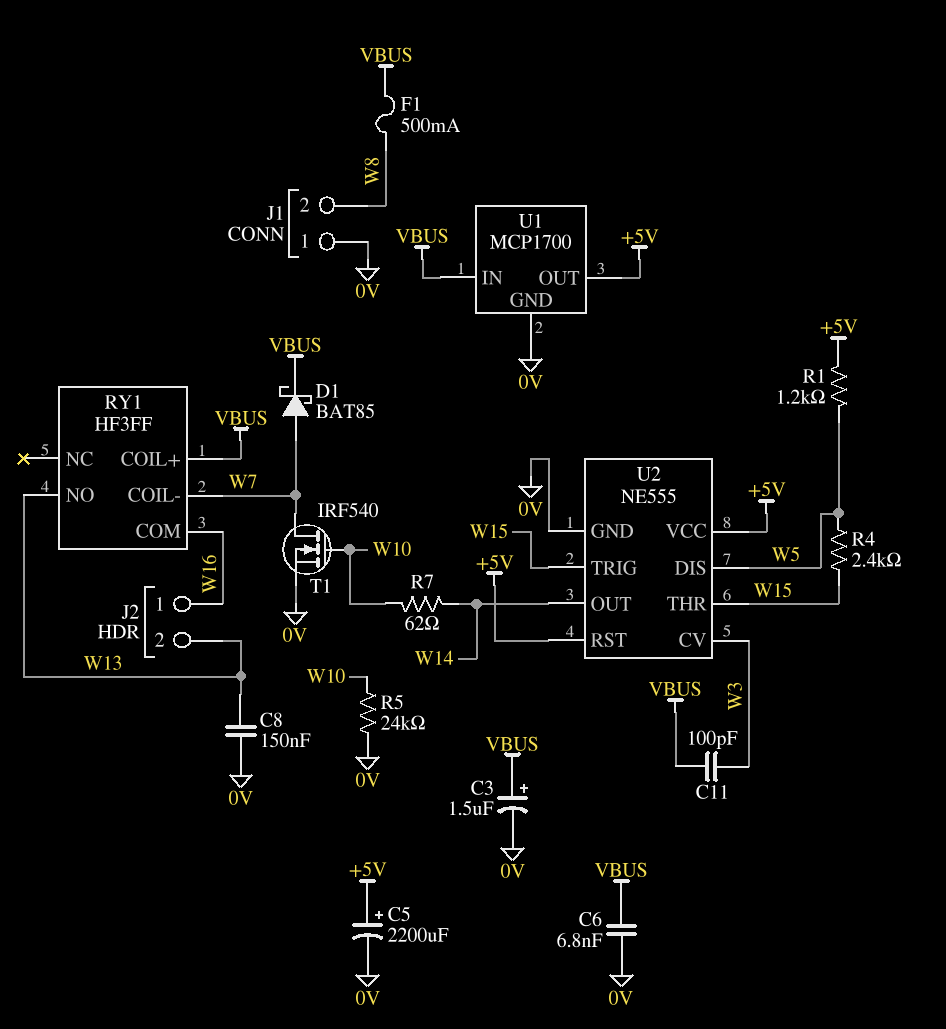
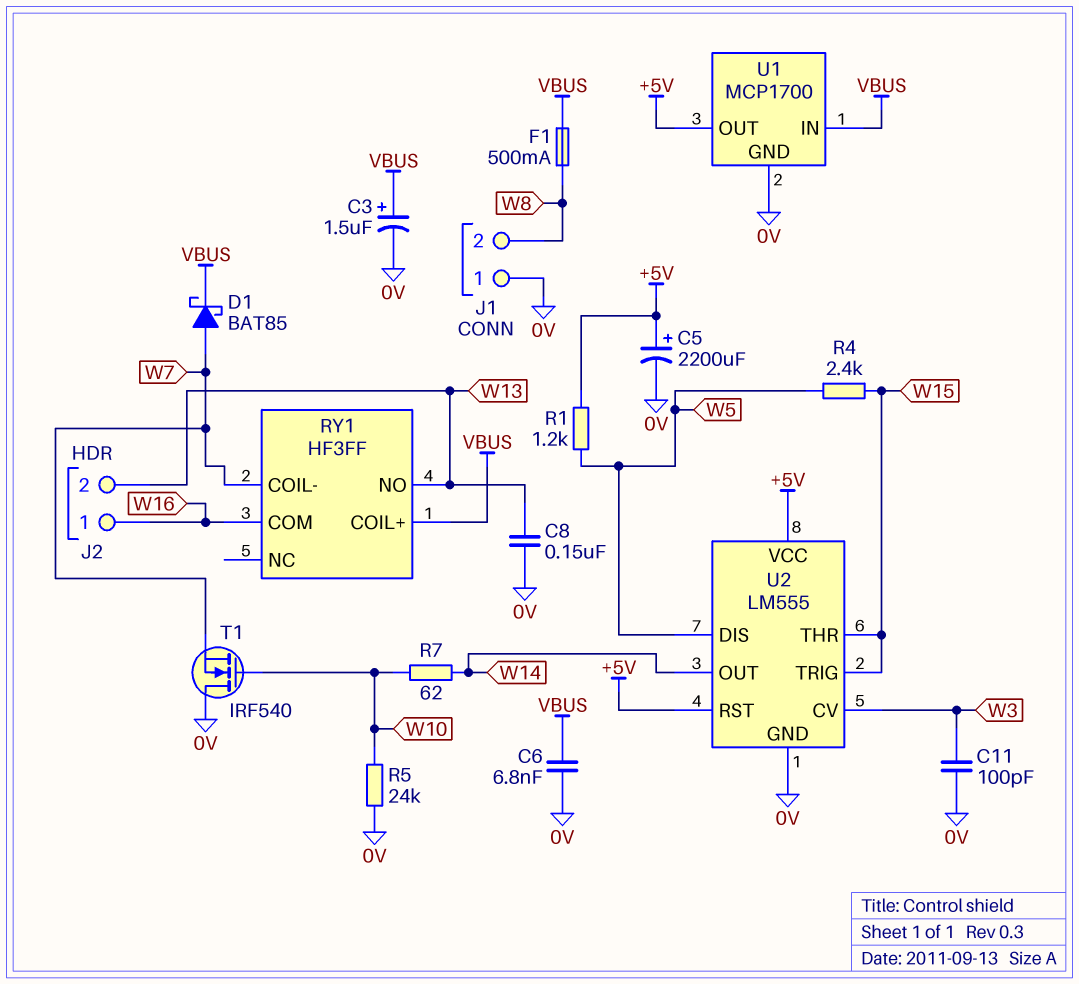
C11: 100pF (VBUS, W3) -> 100pF (0V, W3)
T1: NMOS IRF540 (G W10, D W7, S 0V) -> NMOS IRF540 (G W10, D 0V, S W7)
U2: NE555 -> LM555

